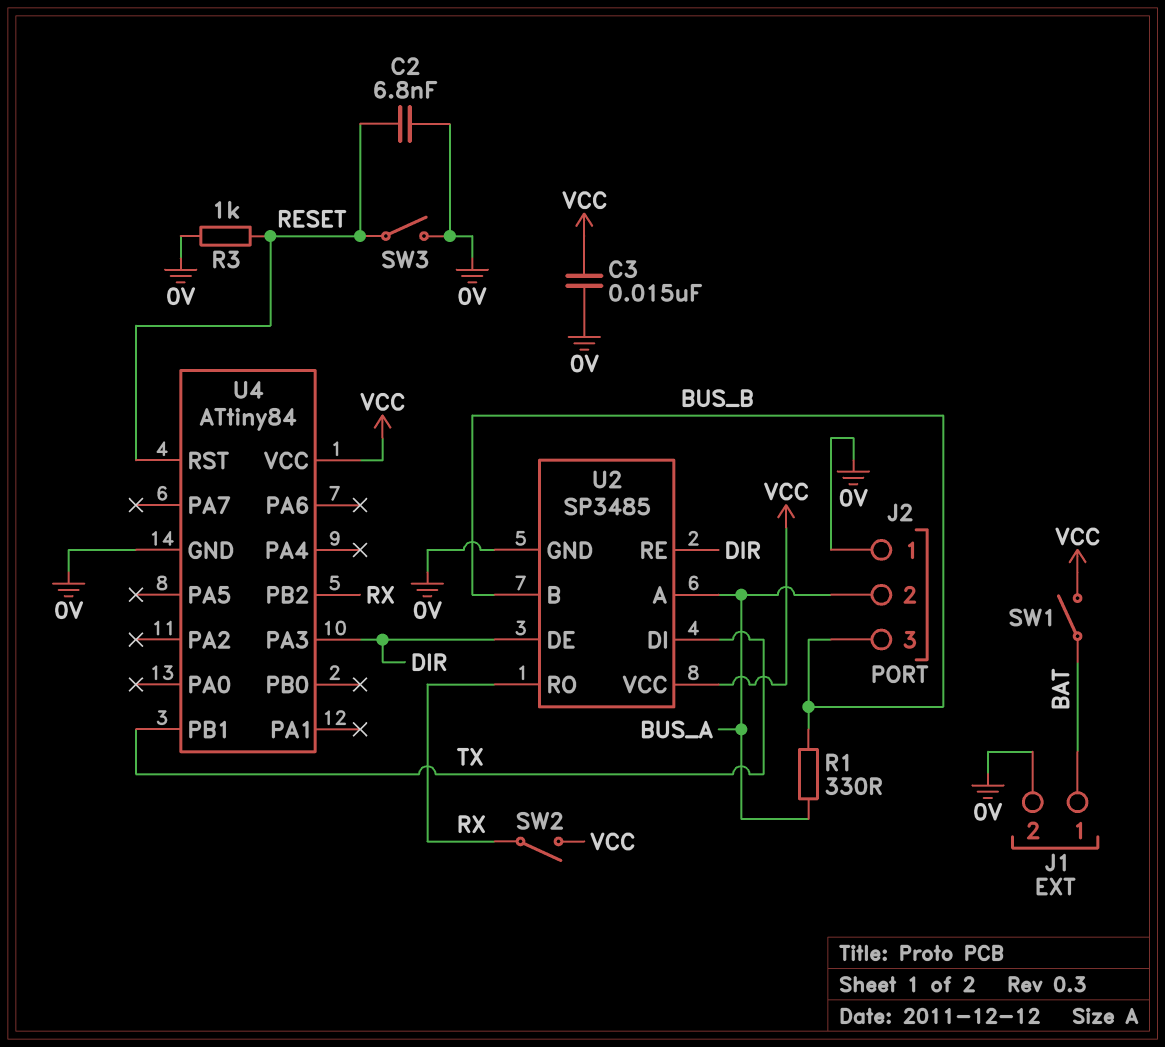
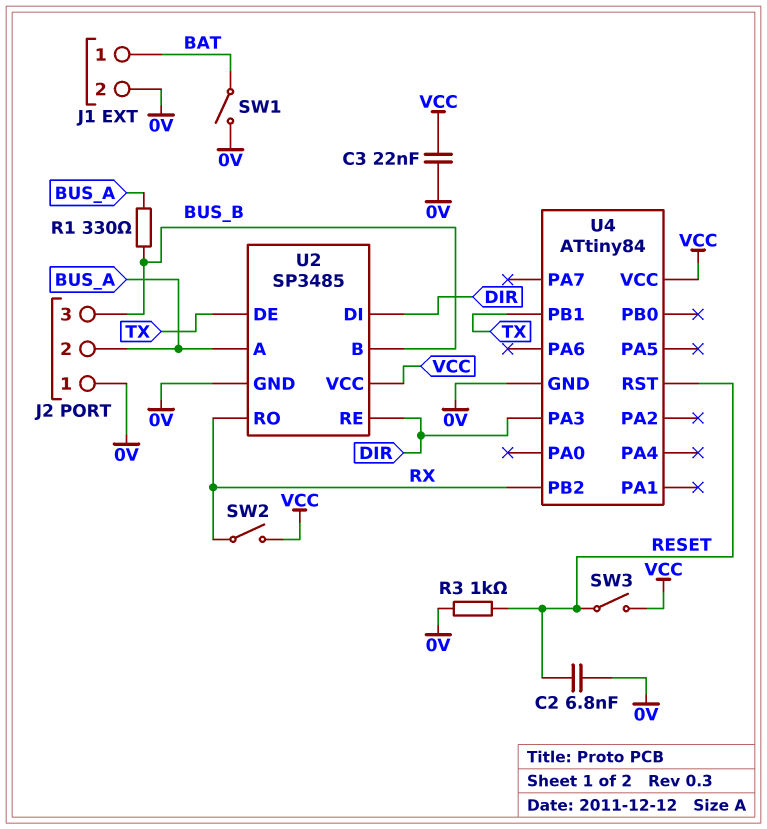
C3: 15nF (0V, VCC) -> 22nF (0V, VCC)
SW1: switch (BAT, VCC) -> switch (0V, BAT)
SW3: switch (0V, RESET) -> switch (RESET, VCC)
U2 pin DE: DIR -> TX
U2 pin DI: TX -> DIR

